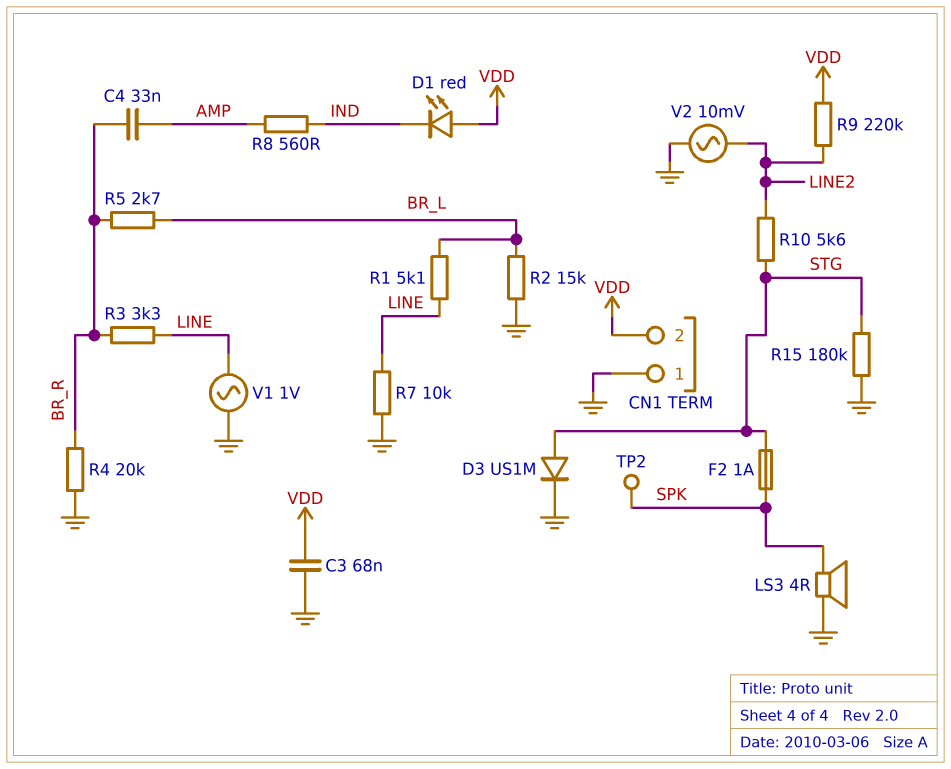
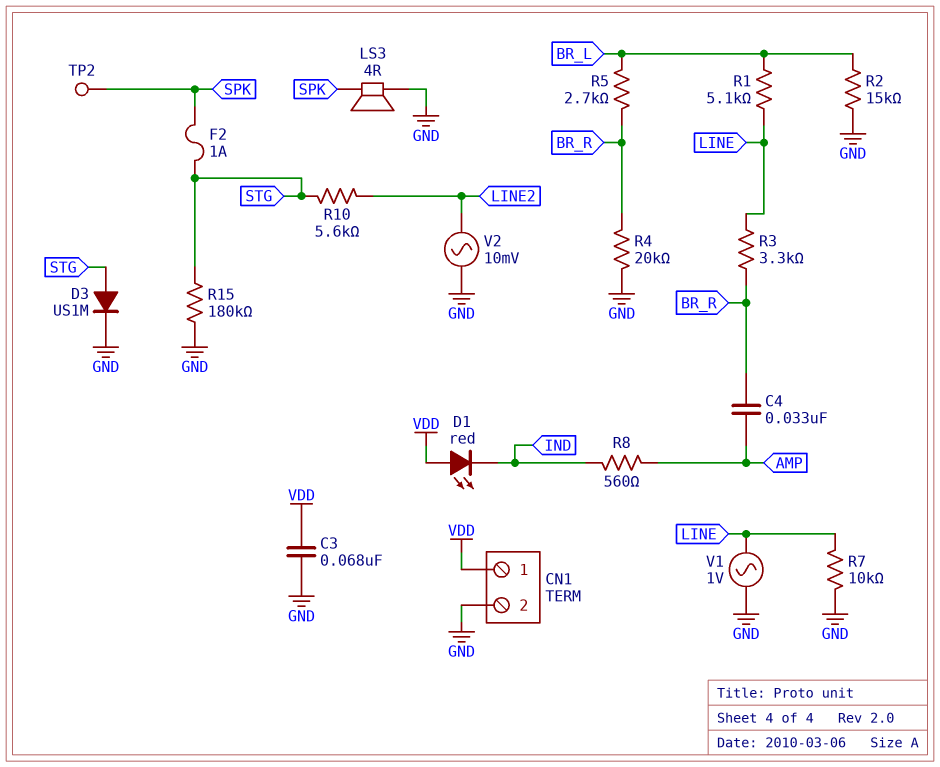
CN1 pin 1: GND -> VDD
CN1 pin 2: VDD -> GND
R9: 220k (LINE2, VDD) -> none

